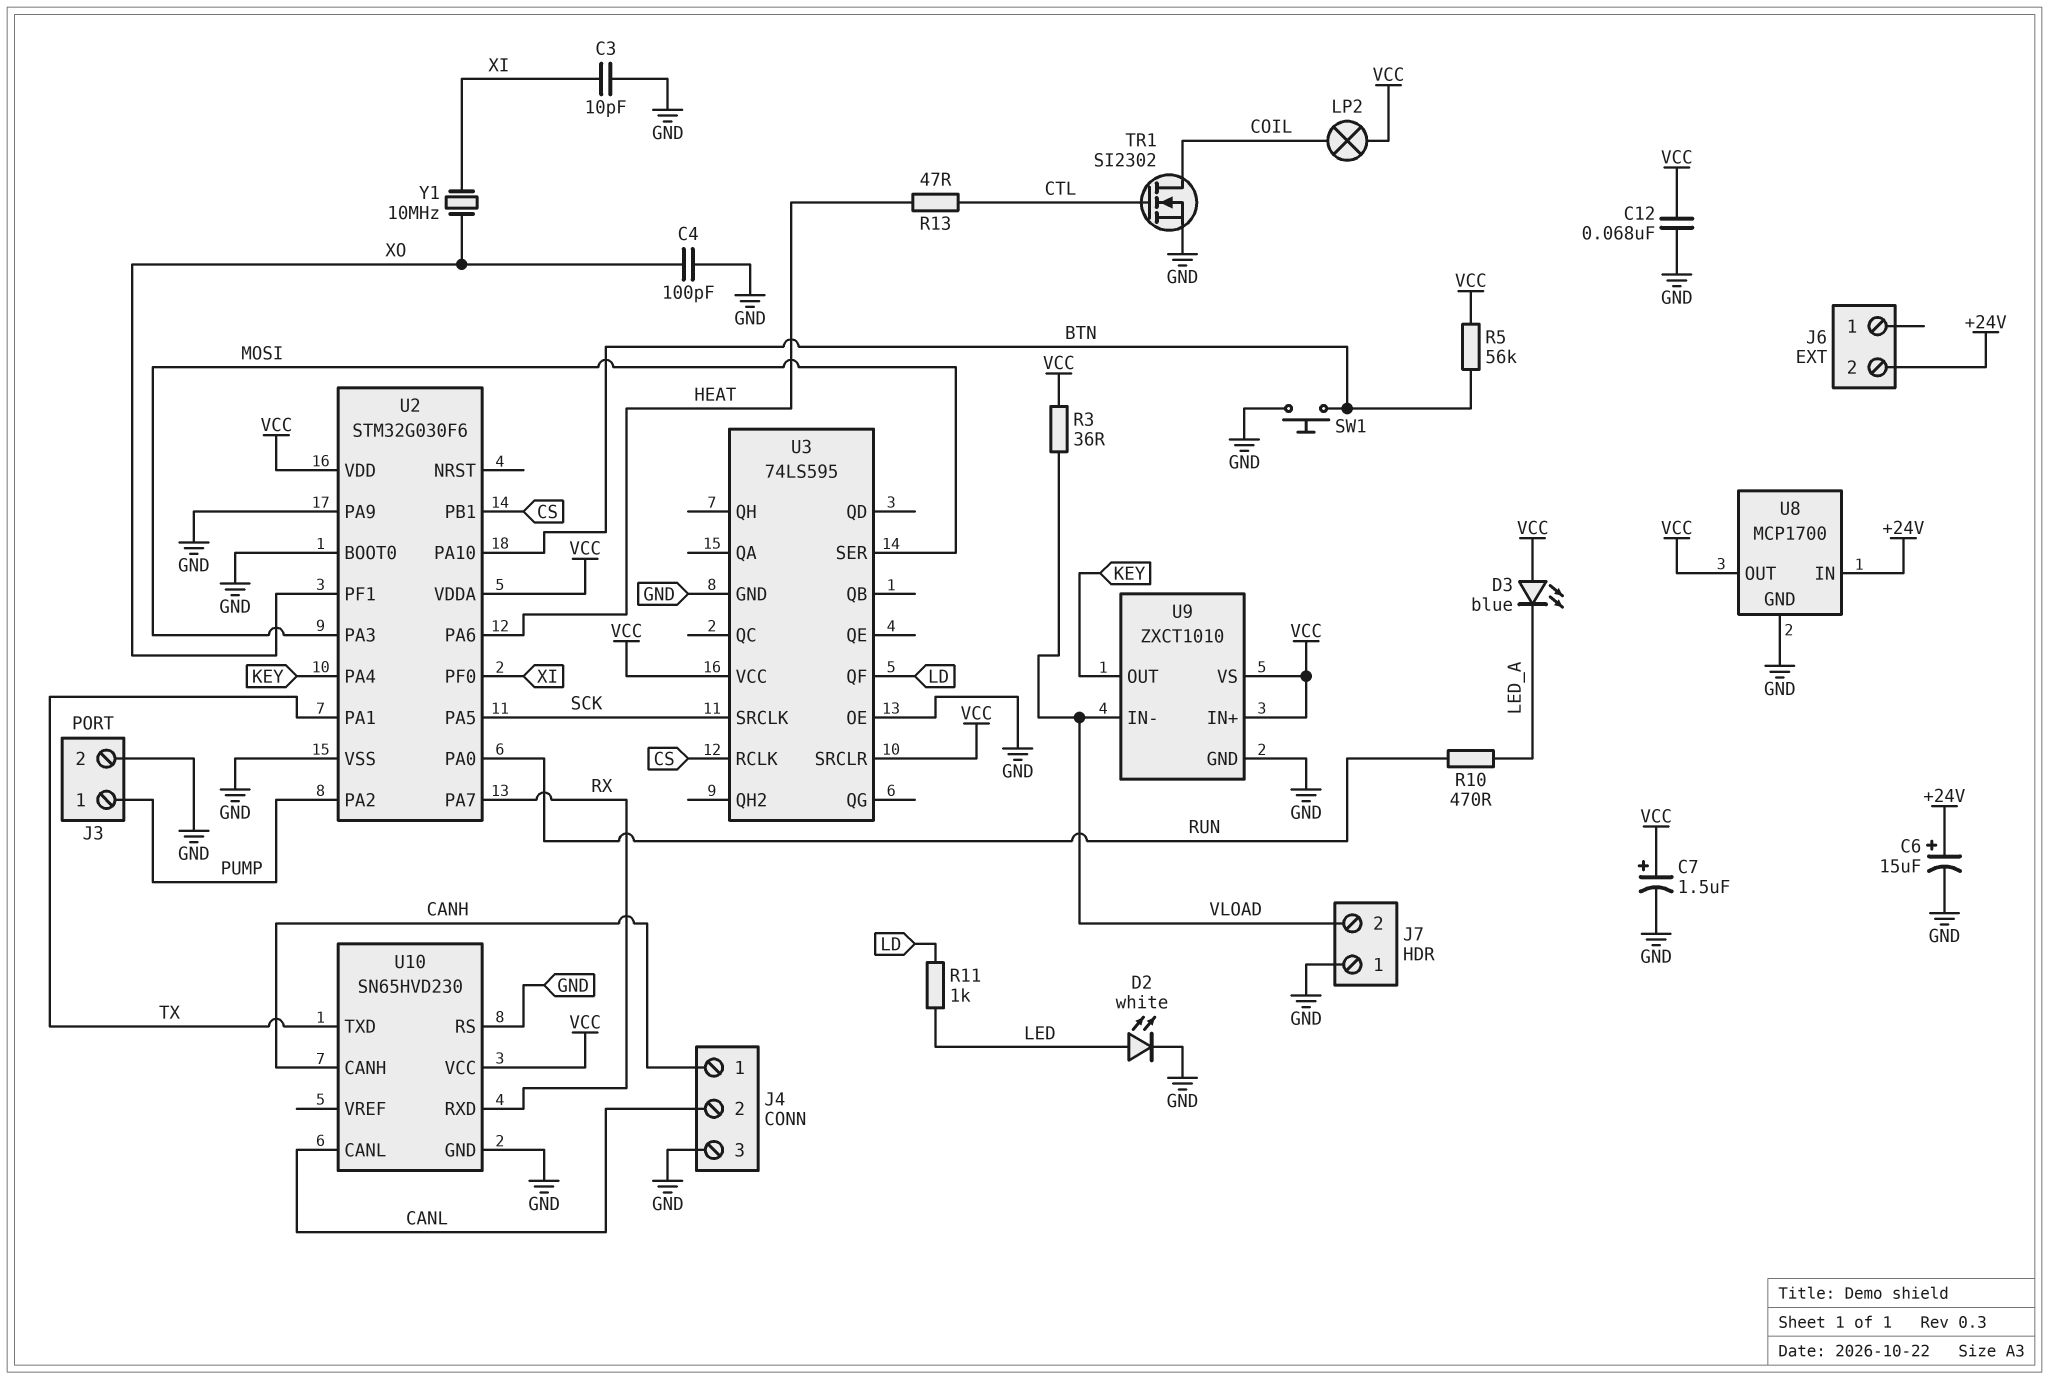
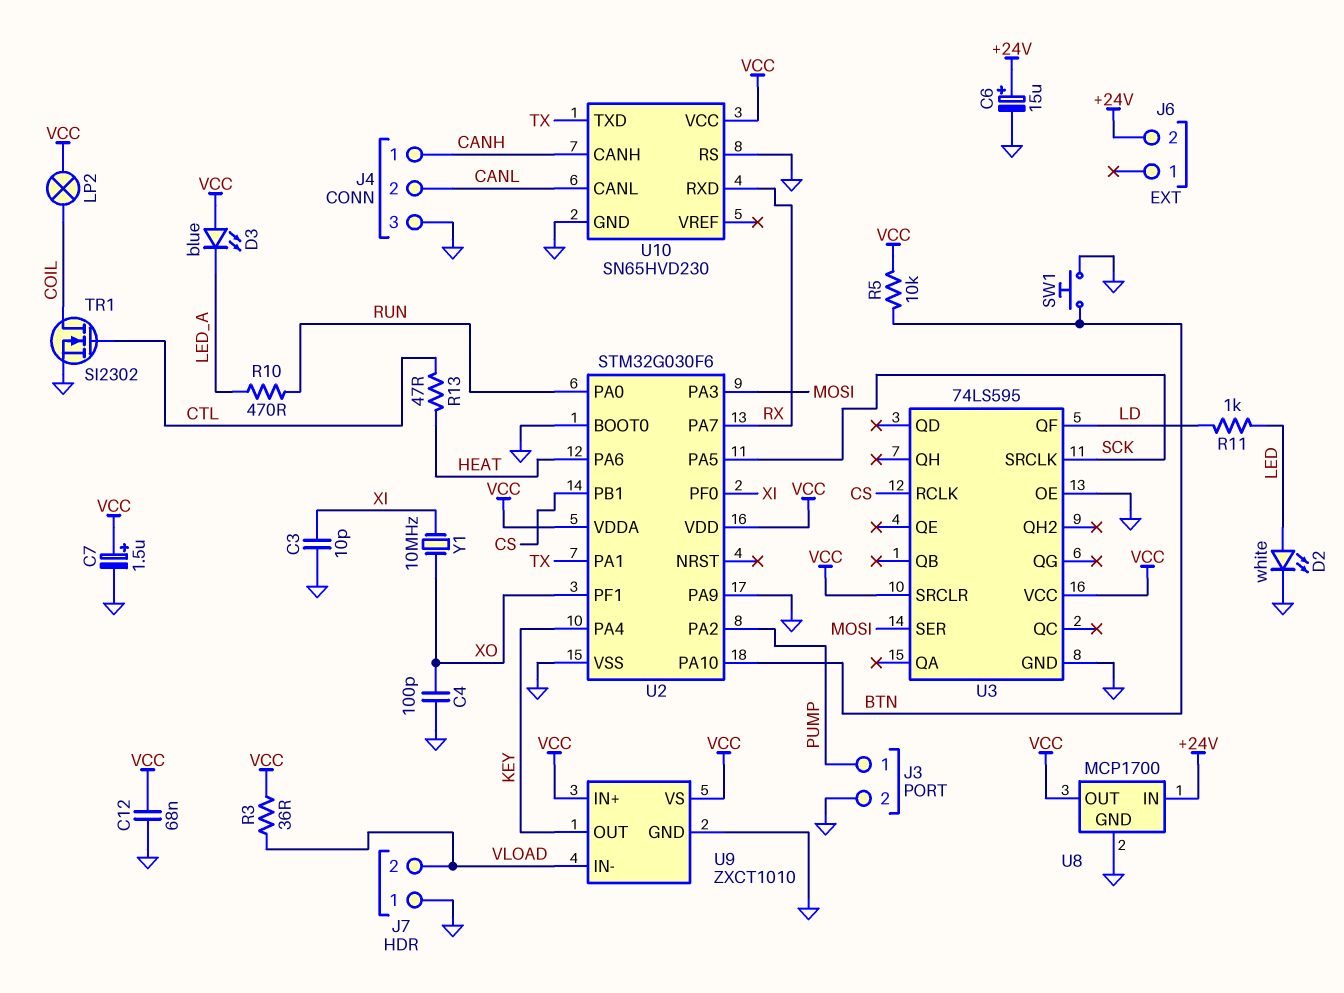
R5: 56k (BTN, VCC) -> 10k (BTN, VCC)

